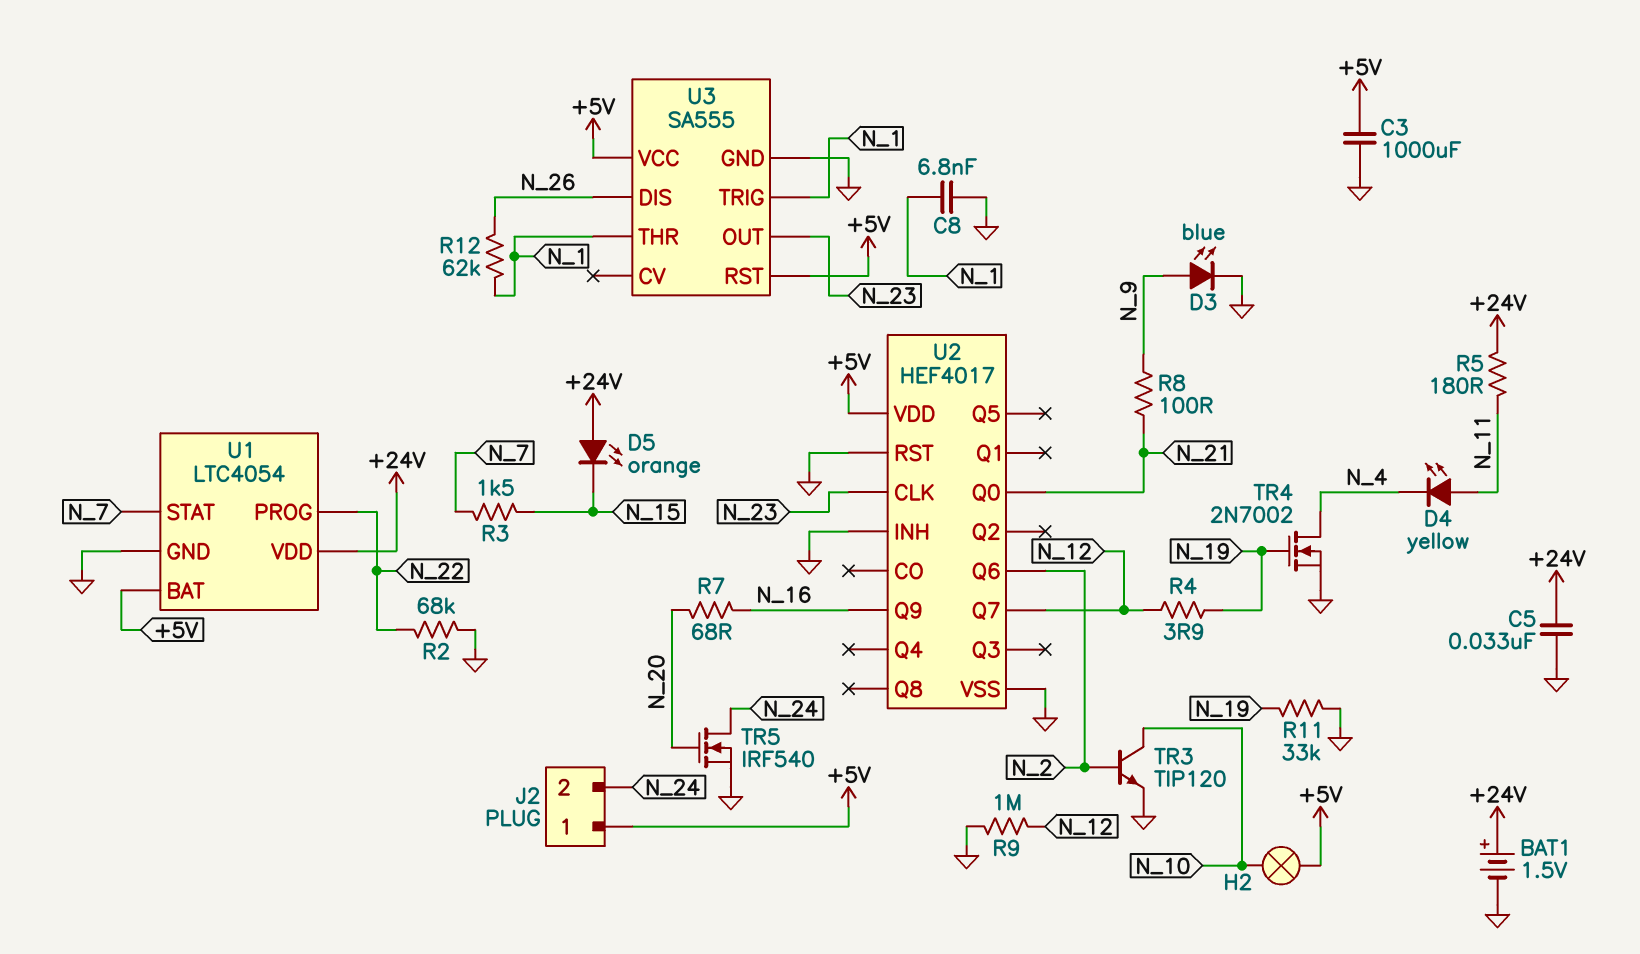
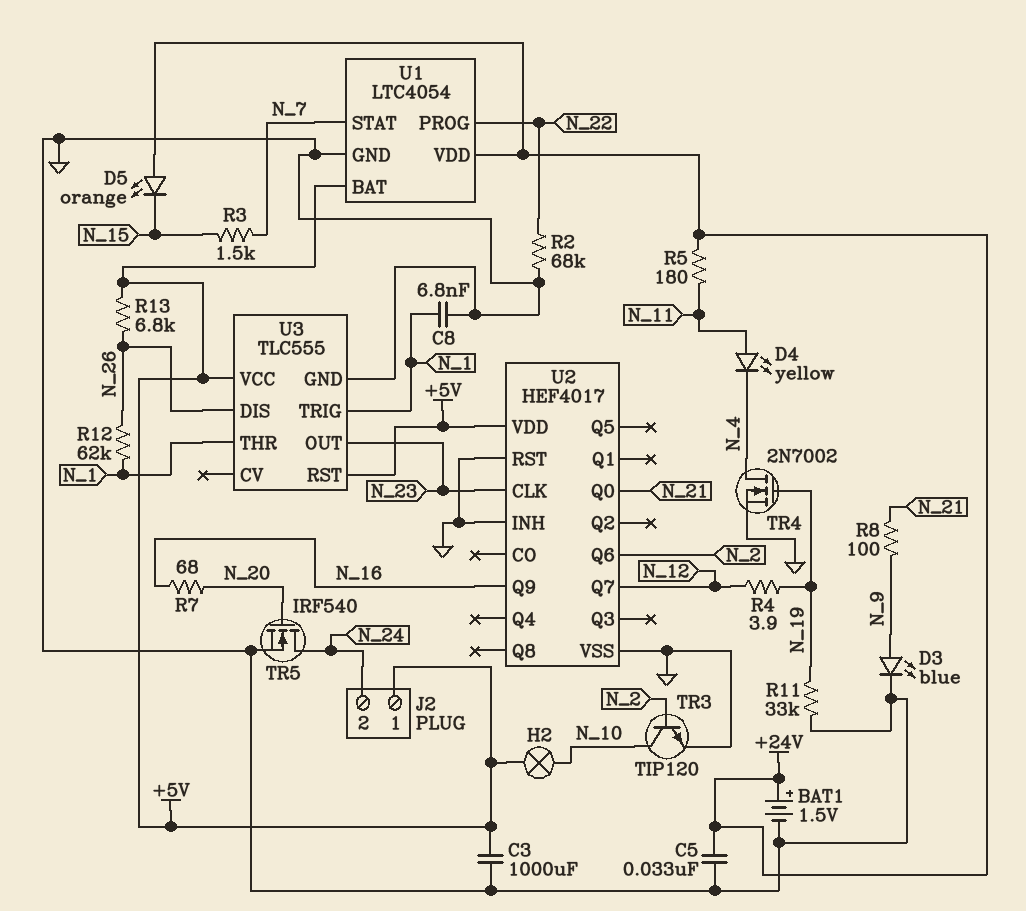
R9: 1M (GND, N_12) -> none
R13: none -> 6.8k (+5V, N_26)
U3: SA555 -> TLC555

